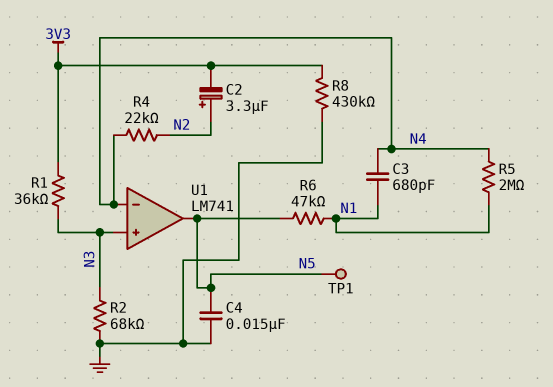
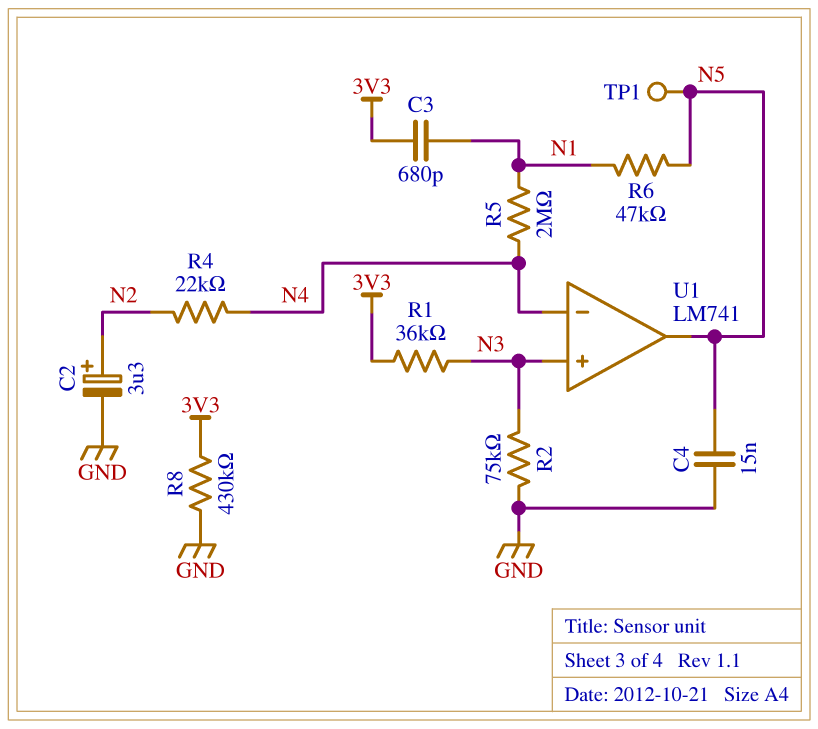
C2: 3.3uF (plus N2, minus 3V3) -> 3.3uF (plus N2, minus GND)
C3: 680pF (N1, N4) -> 680pF (3V3, N1)
R2: 68k (GND, N3) -> 75k (GND, N3)

